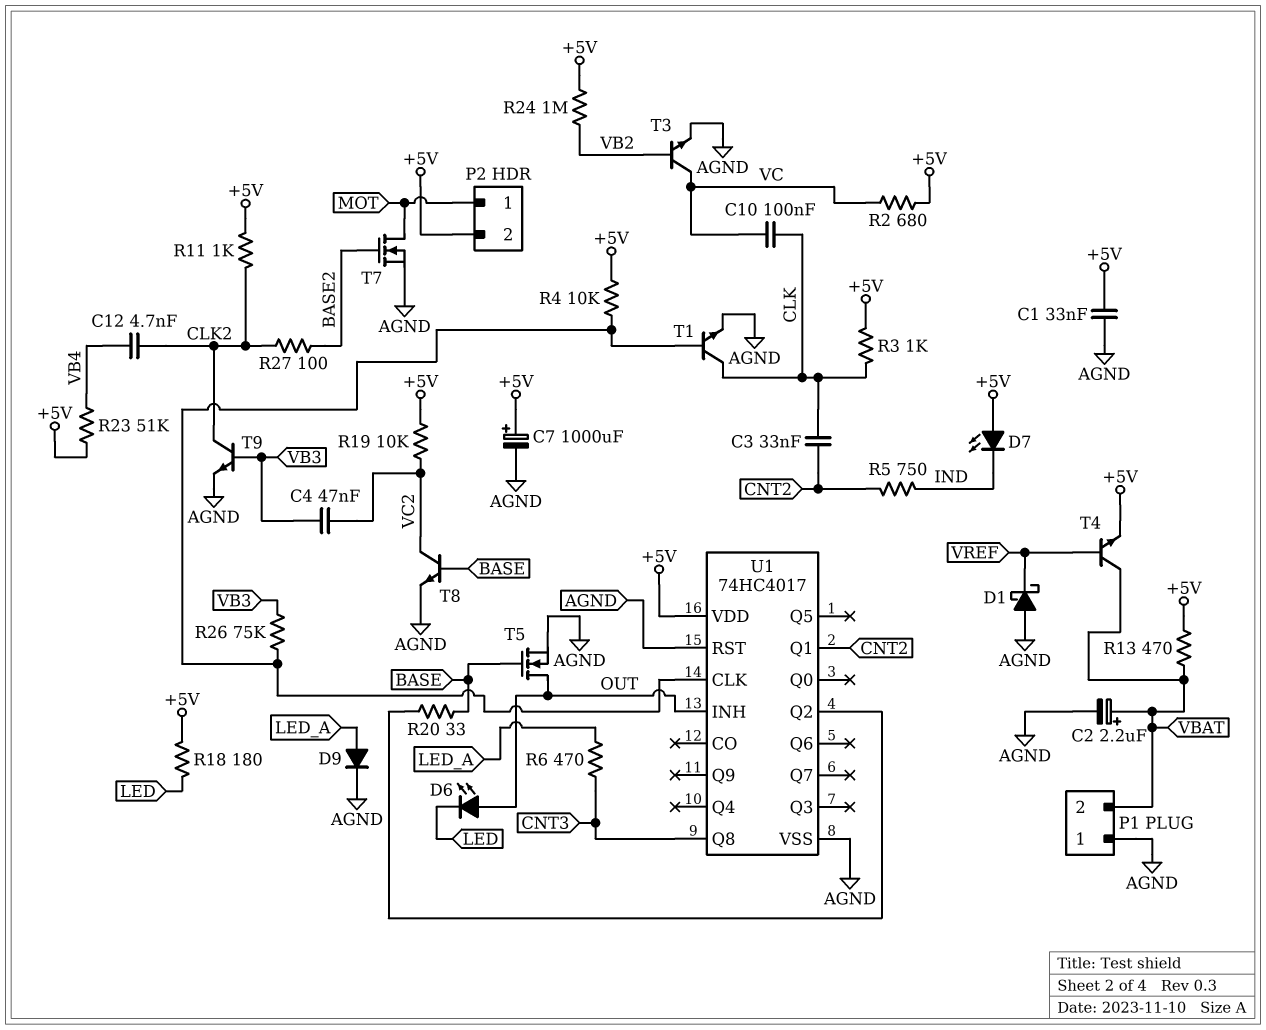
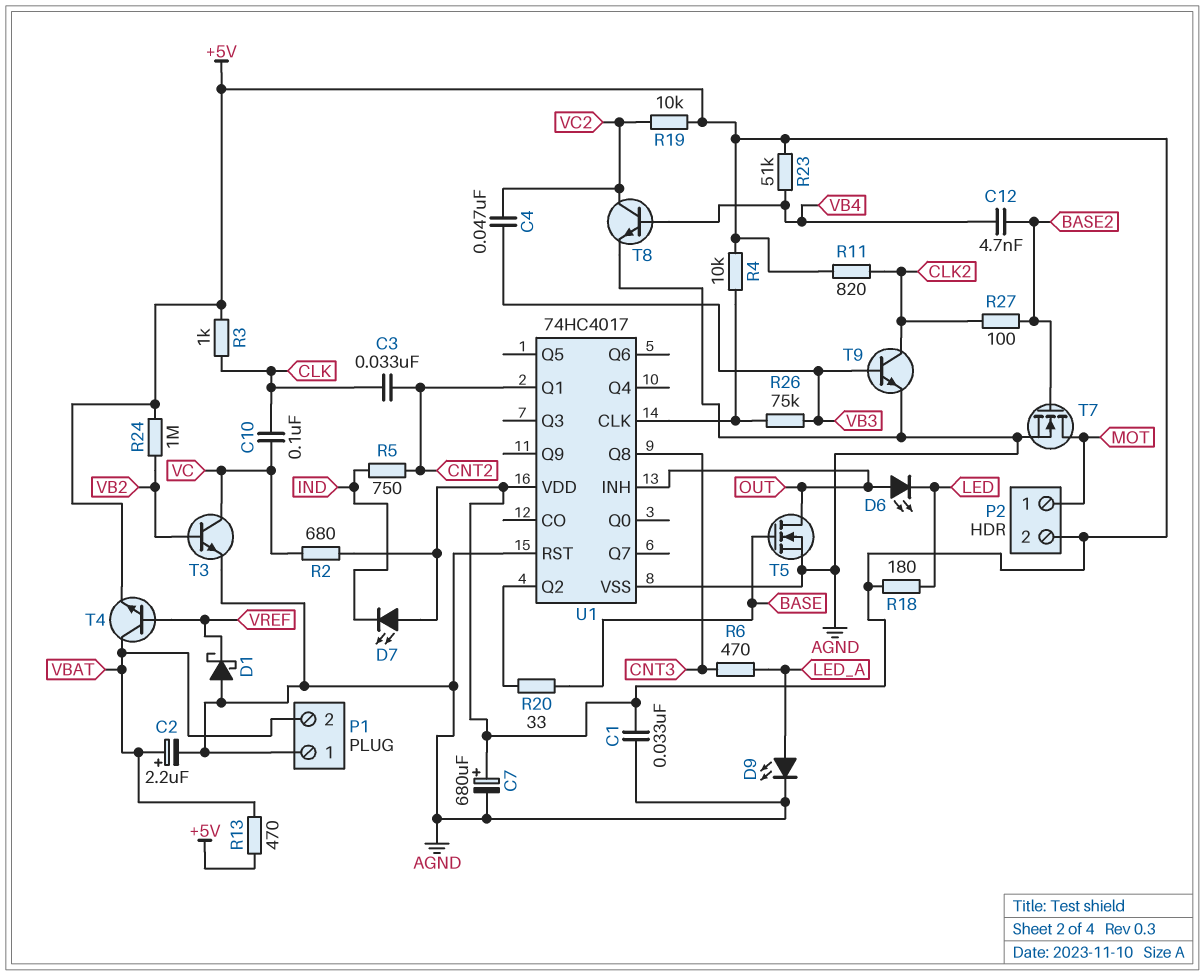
C7: 1000uF (plus +5V, minus AGND) -> 680uF (plus +5V, minus AGND)
C12: 4.7nF (CLK2, VB4) -> 4.7nF (BASE2, VB4)
D9: diode (A LED_A, K AGND) -> LED (A LED_A, K AGND)
R11: 1k (+5V, CLK2) -> 820 (+5V, CLK2)
T1: NPN (B U1/CLK, C CLK, E AGND) -> none
T8: NPN (B BASE, C VC2, E AGND) -> NPN (B VB4, C VC2, E AGND)

